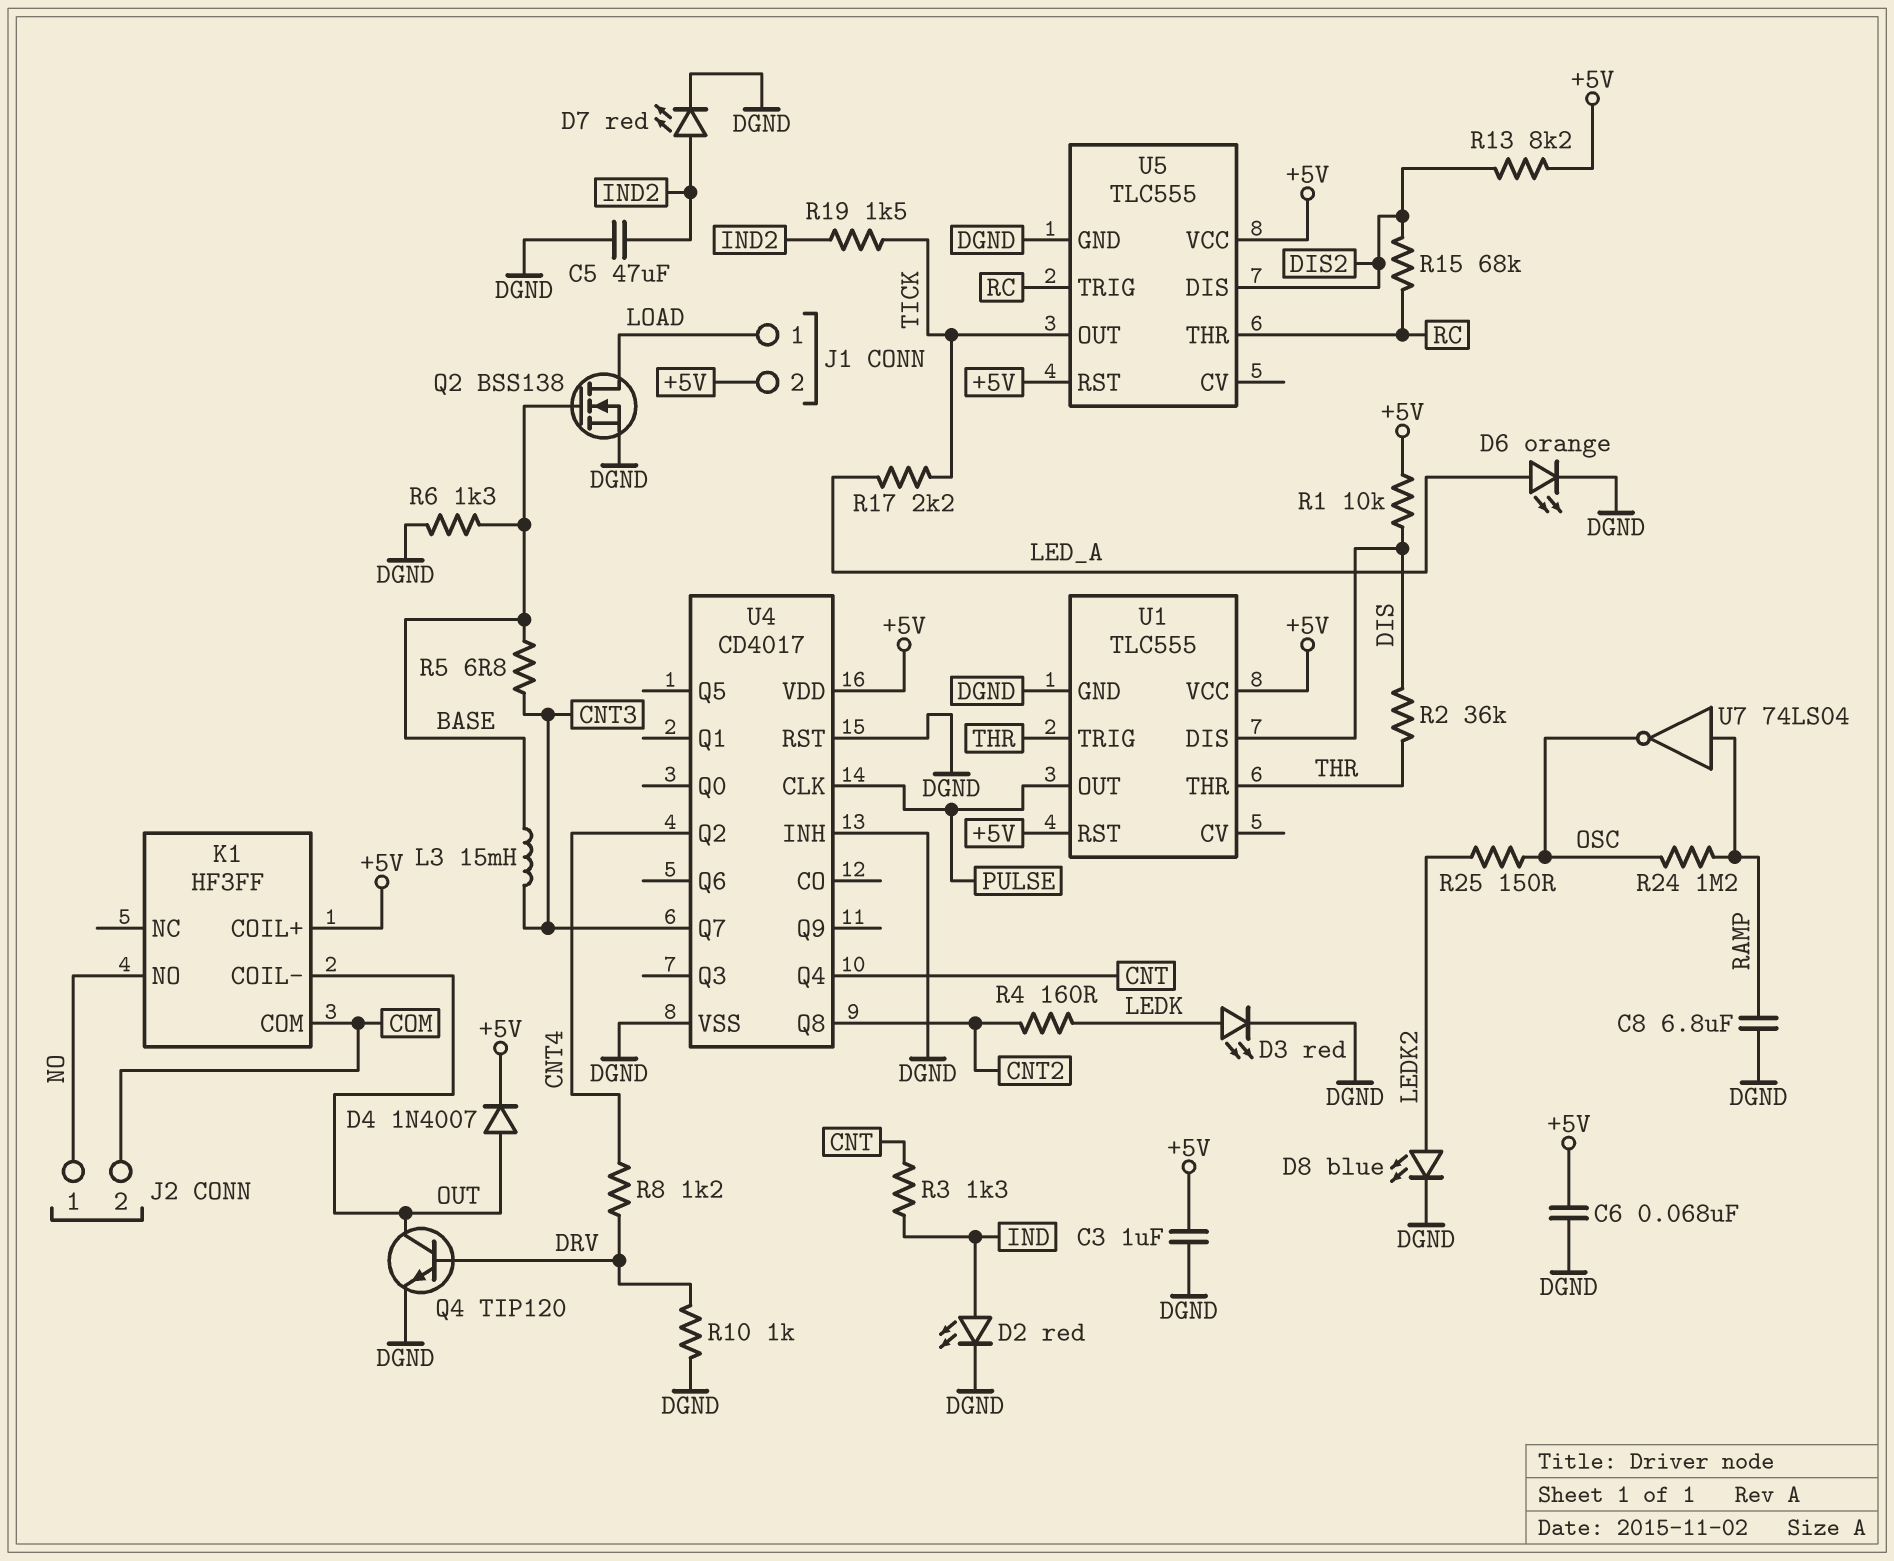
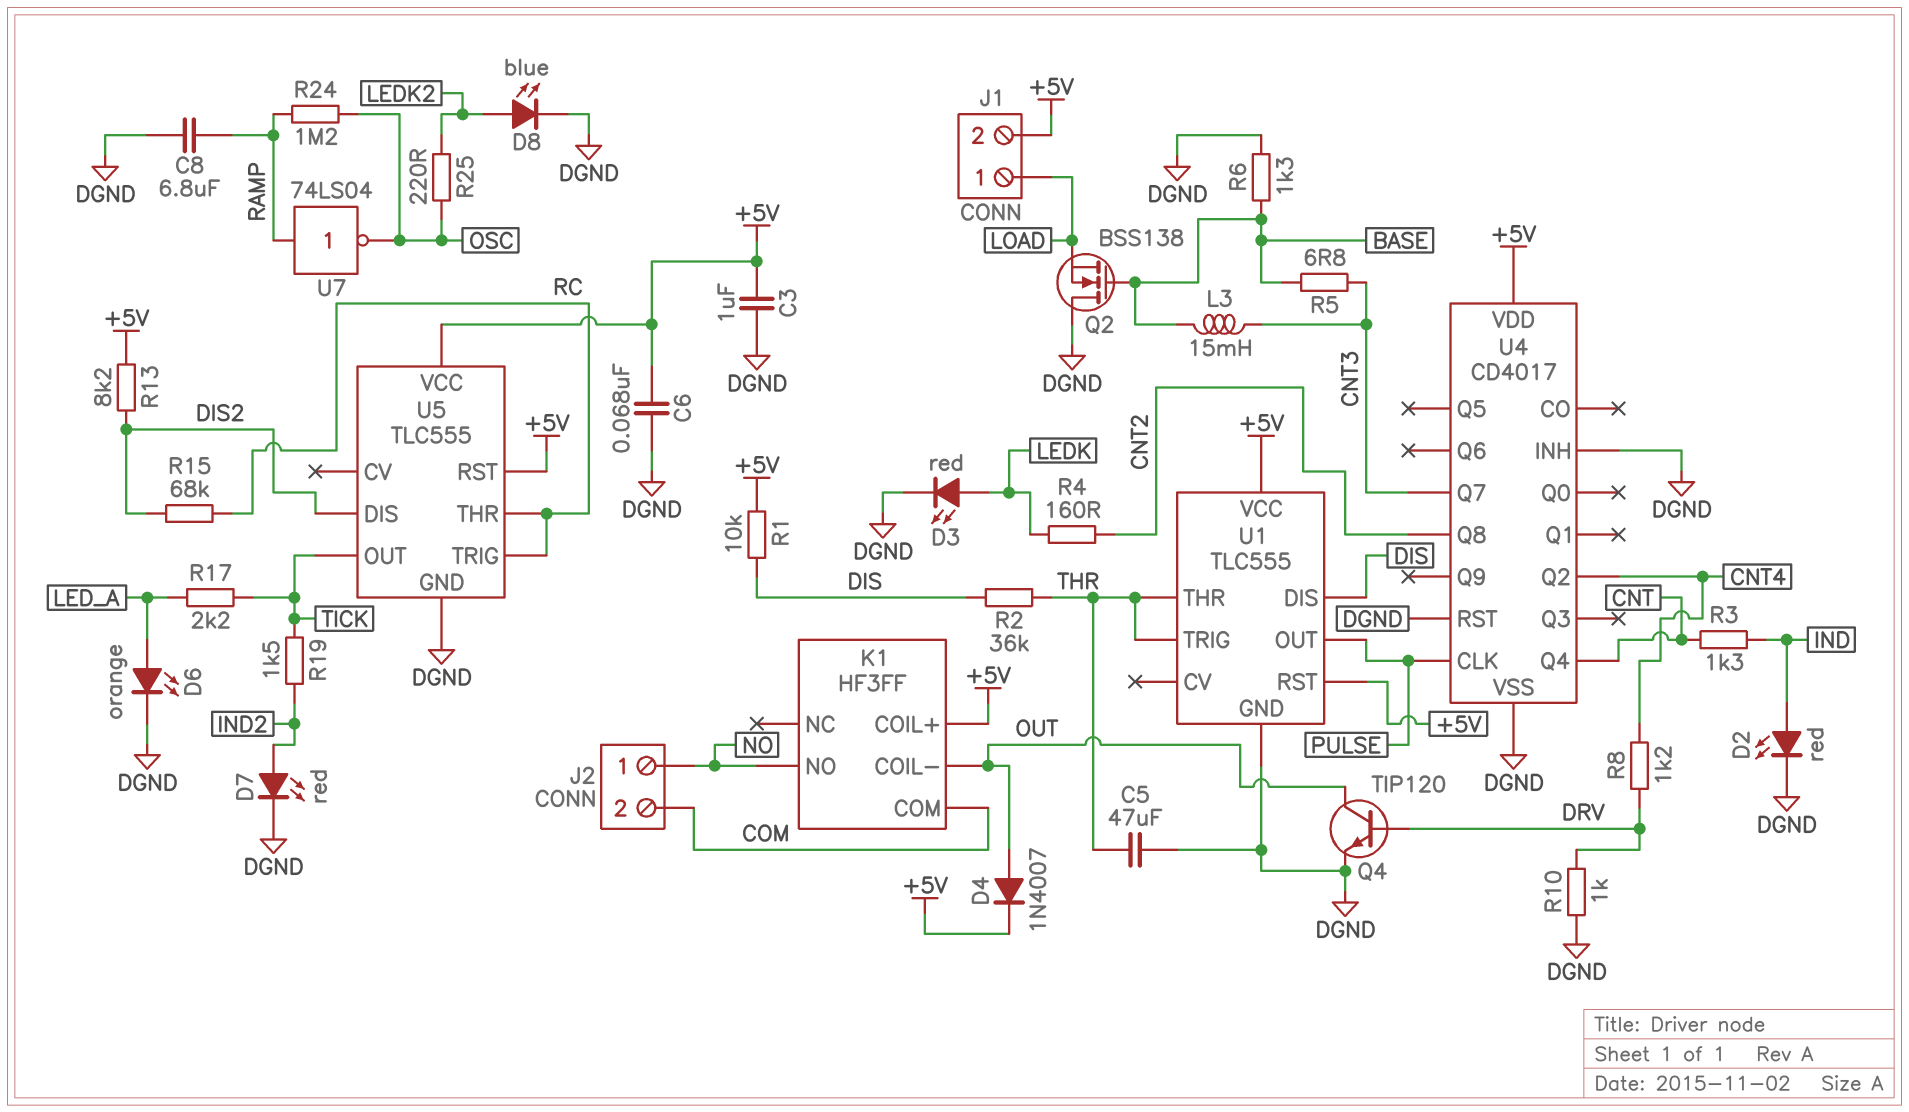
C5: 47uF (DGND, IND2) -> 47uF (DGND, THR)
Q2: NMOS BSS138 (G BASE, D LOAD, S DGND) -> NMOS BSS138 (G BASE, D DGND, S LOAD)
R25: 150 (LEDK2, OSC) -> 220 (LEDK2, OSC)

